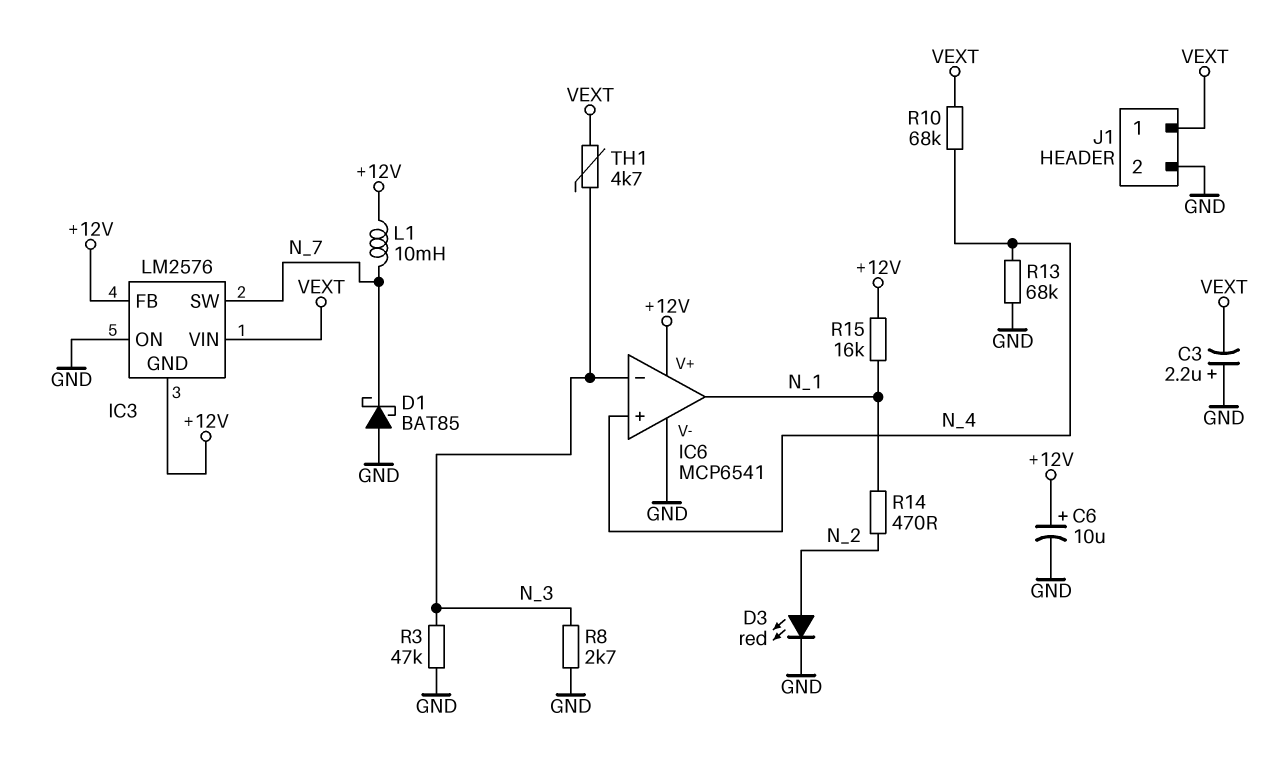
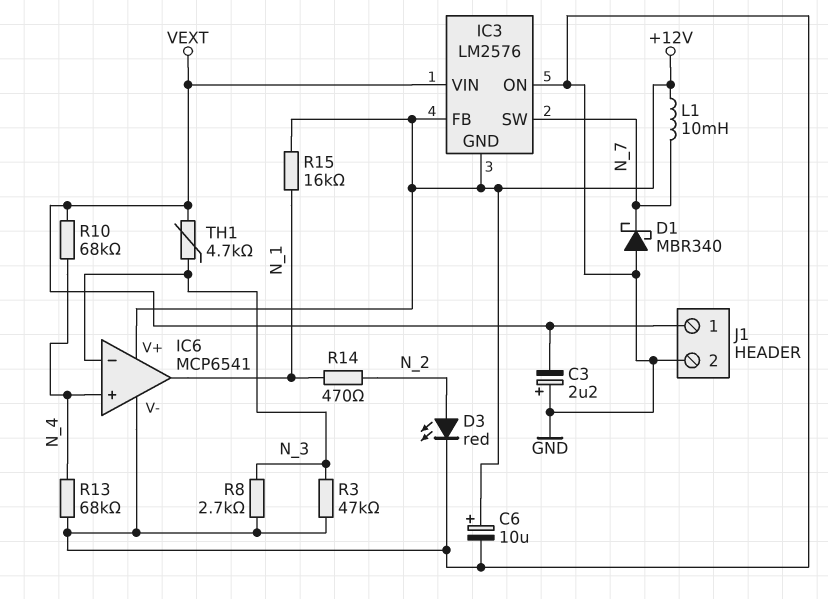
D1: schottky BAT85 (A GND, K N_7) -> schottky MBR340 (A GND, K N_7)

